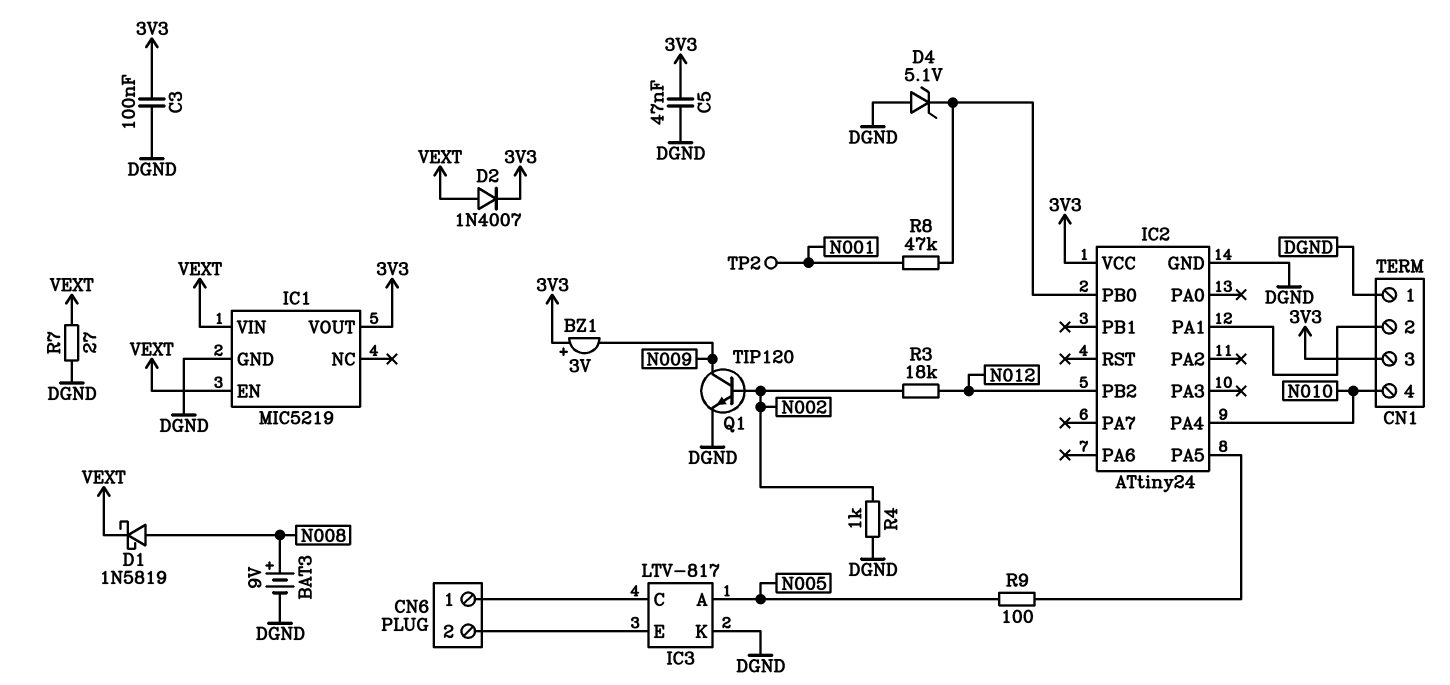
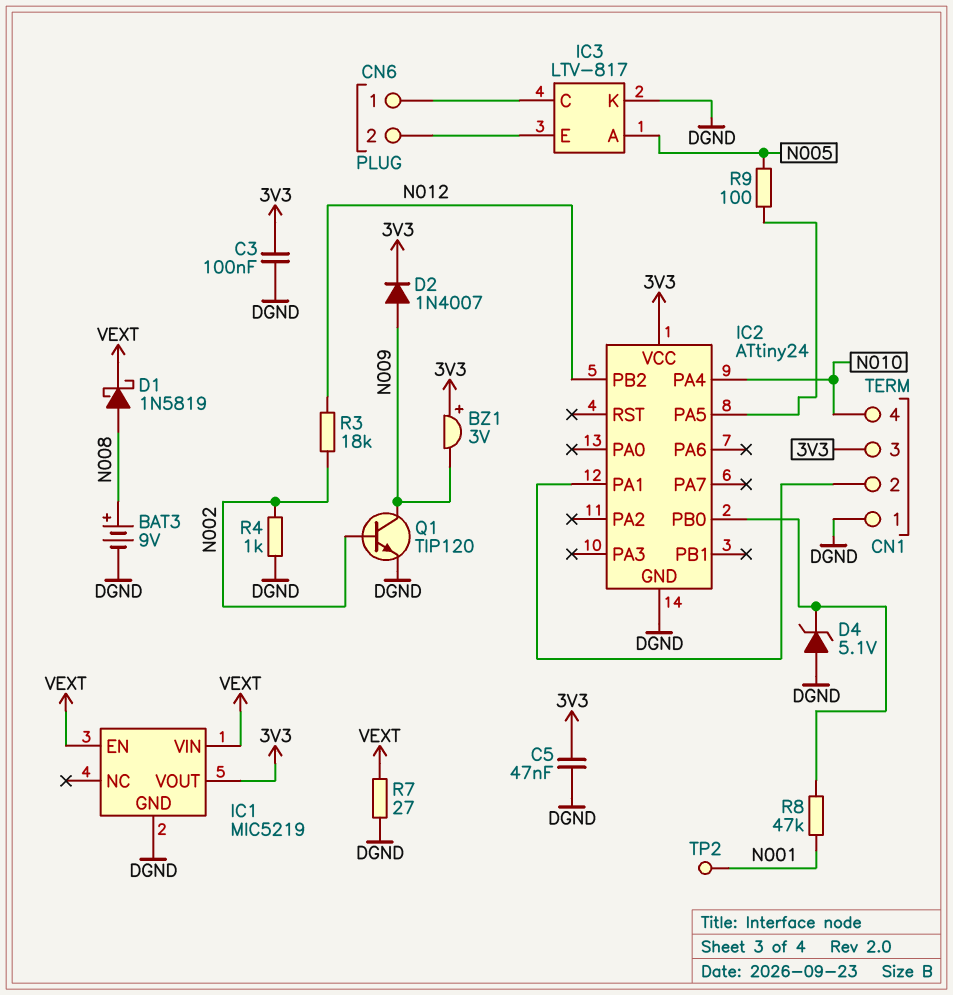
D2: diode 1N4007 (A VEXT, K 3V3) -> diode 1N4007 (A N009, K 3V3)

